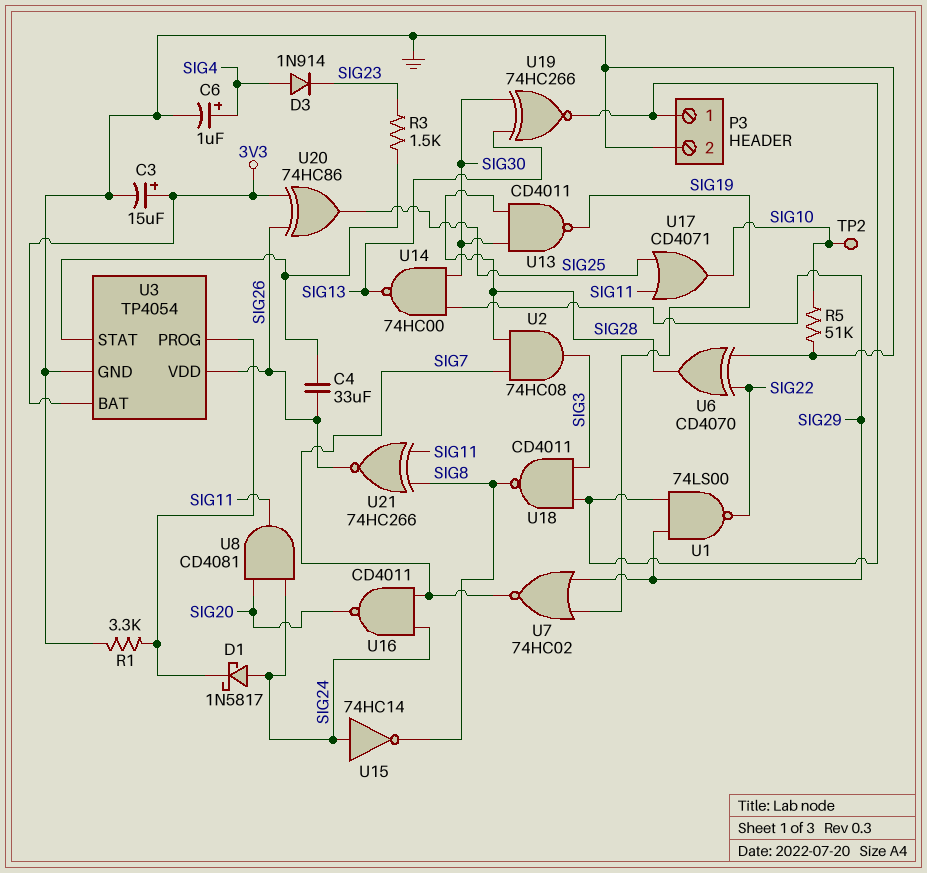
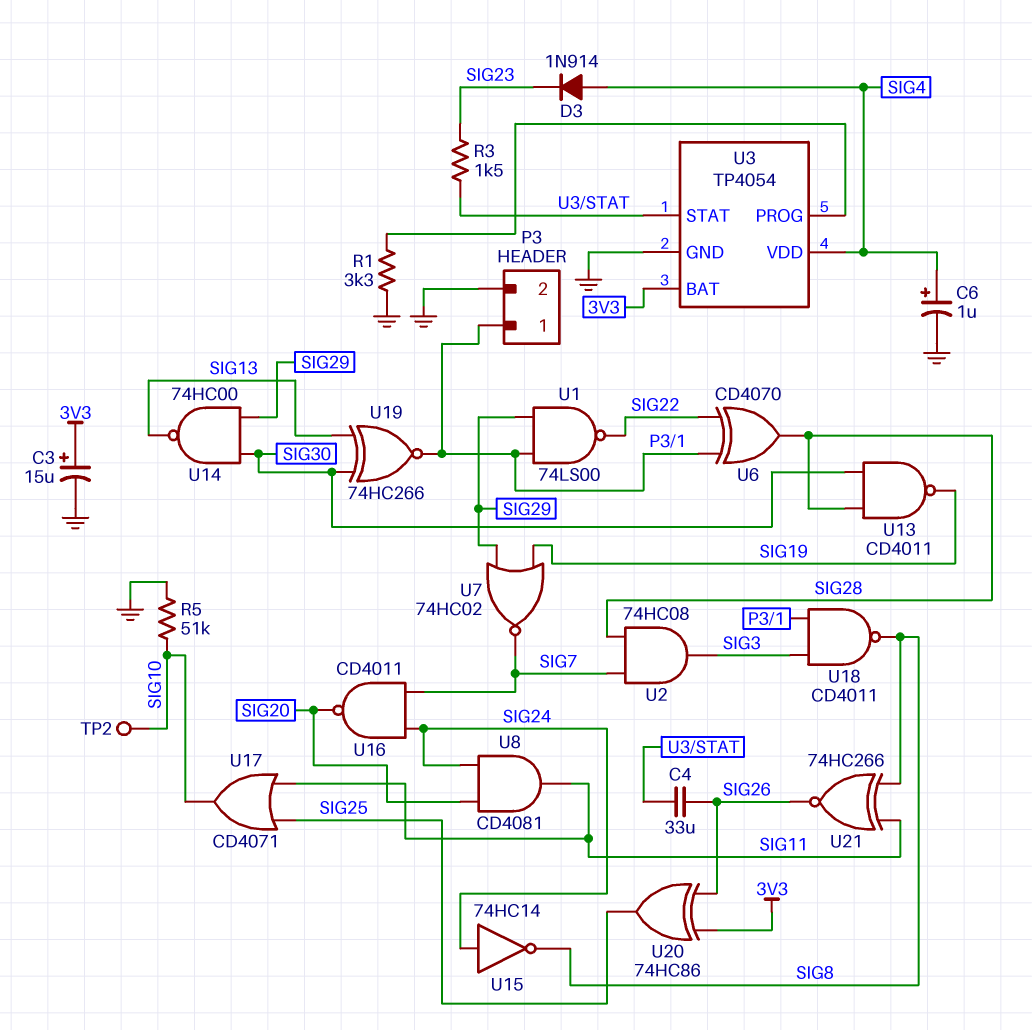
D1: schottky 1N5817 (A SIG24, K U3/PROG) -> none
U3 pin VDD: SIG26 -> SIG4
U6: XOR CD4070 (in GND, in SIG22, out SIG28) -> XOR CD4070 (in P3/1, in SIG22, out SIG28)

